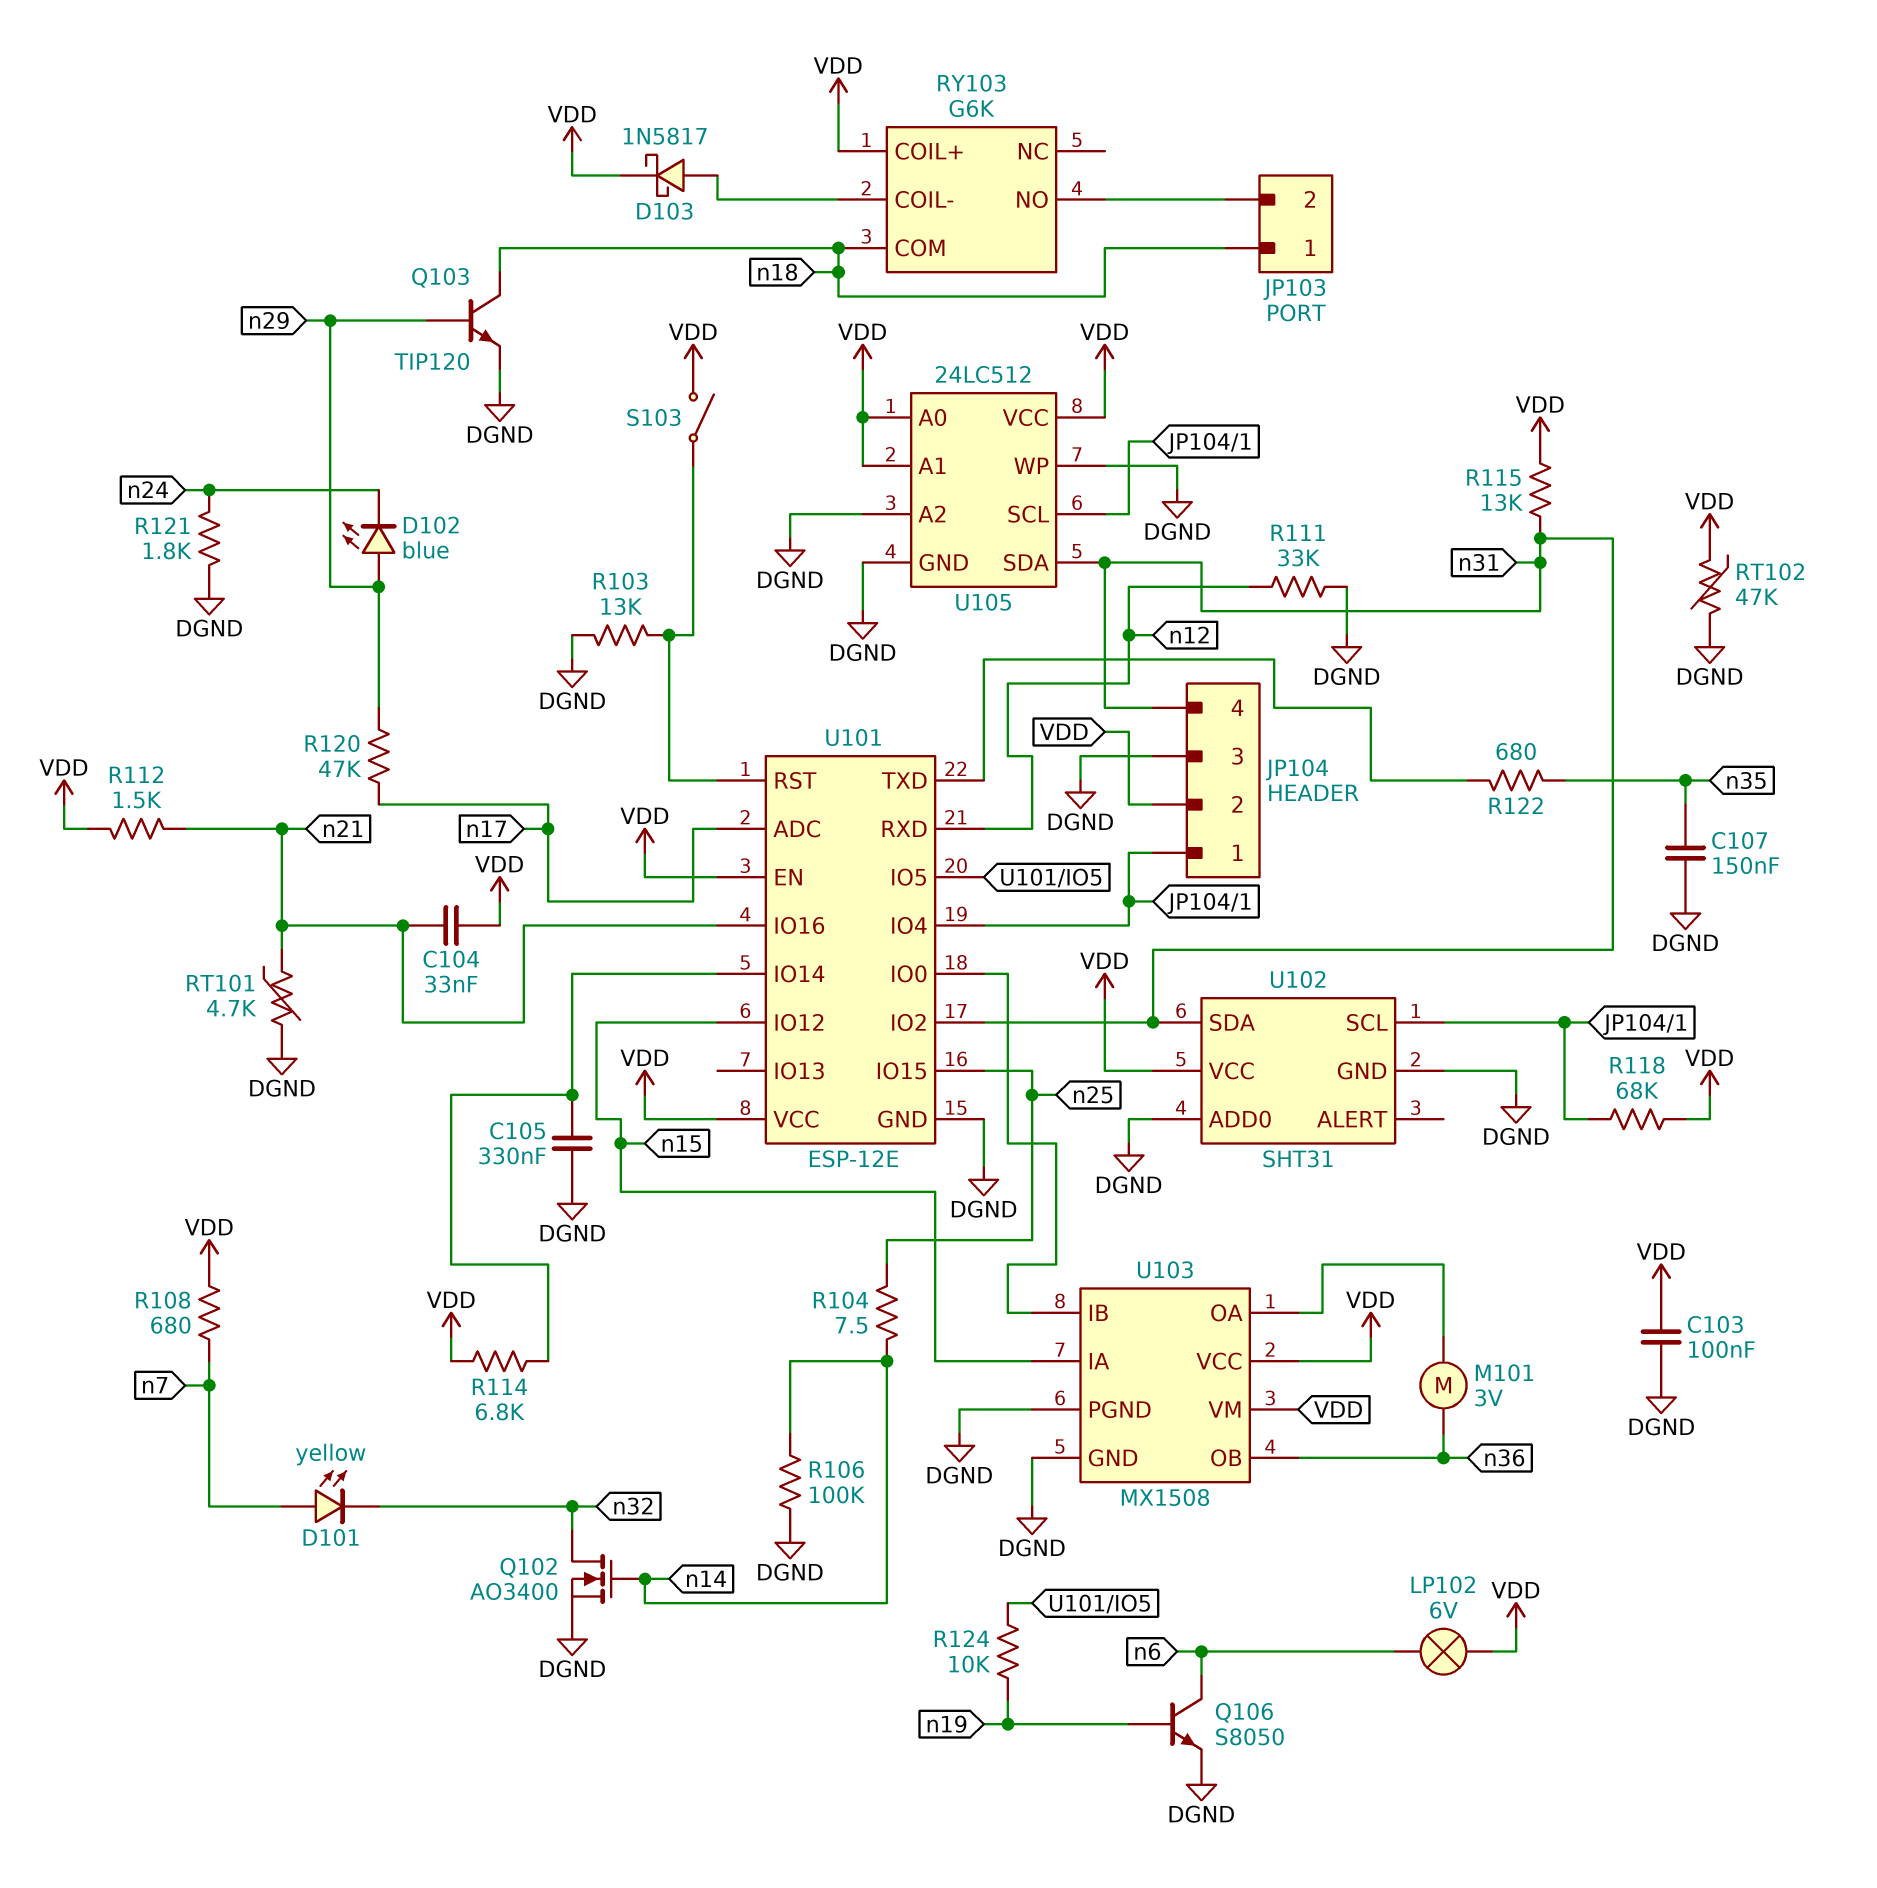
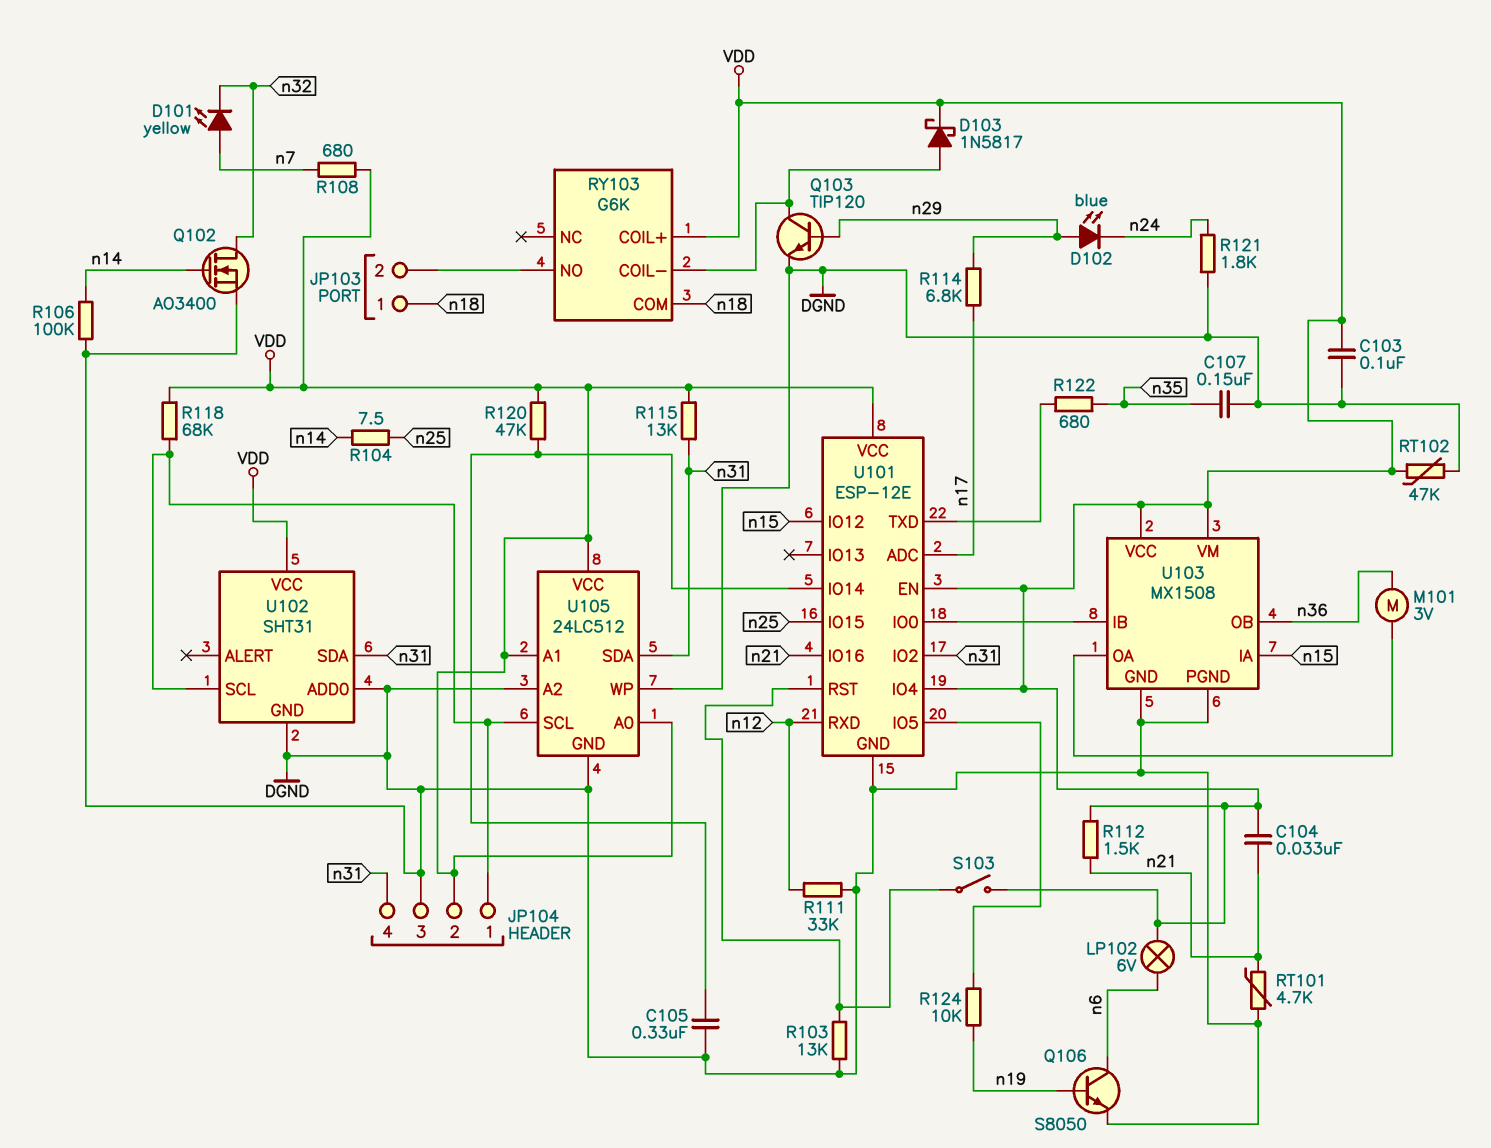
Q103: NPN TIP120 (B n29, C n18, E DGND) -> NPN TIP120 (B n29, C RY103/COIL-, E DGND)
R114: 6.8k (U101/IO14, VDD) -> 6.8k (n17, n29)
R120: 47k (n17, n29) -> 47k (U101/IO14, VDD)
U101 pin IO4: JP104/1 -> VDD

